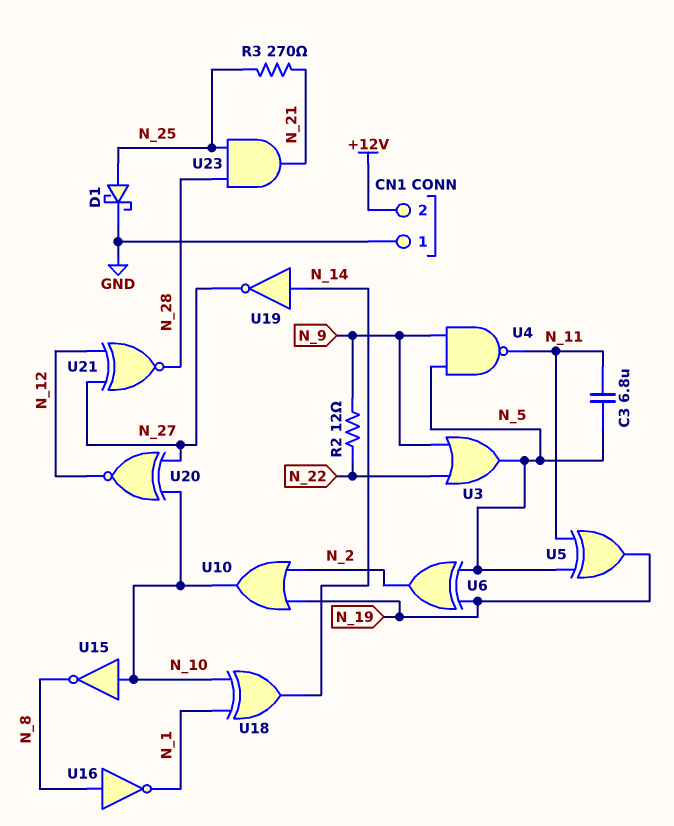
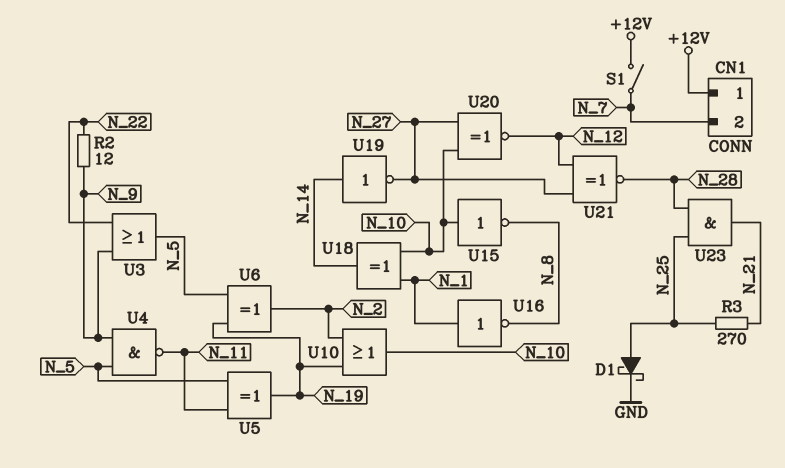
C3: 6.8uF (N_5, N_11) -> none
CN1 pin 1: GND -> +12V
CN1 pin 2: +12V -> N_7
S1: none -> switch (+12V, N_7)
U16: NOT (in N_8, out N_1) -> NOT (in N_1, out N_8)

